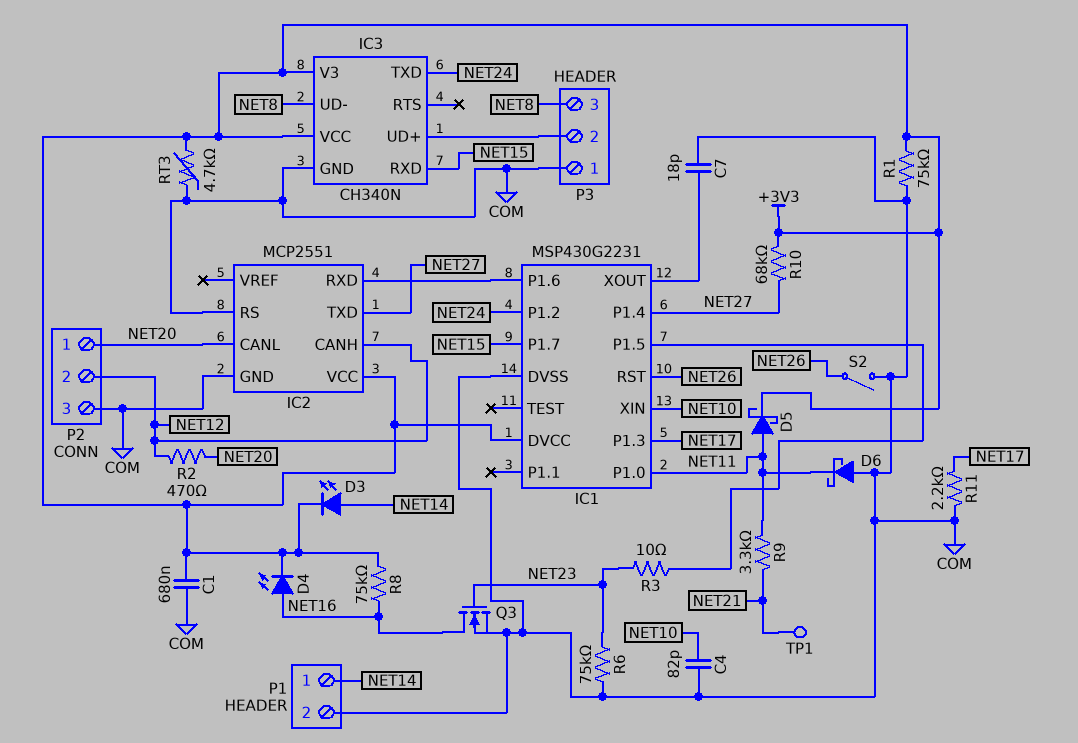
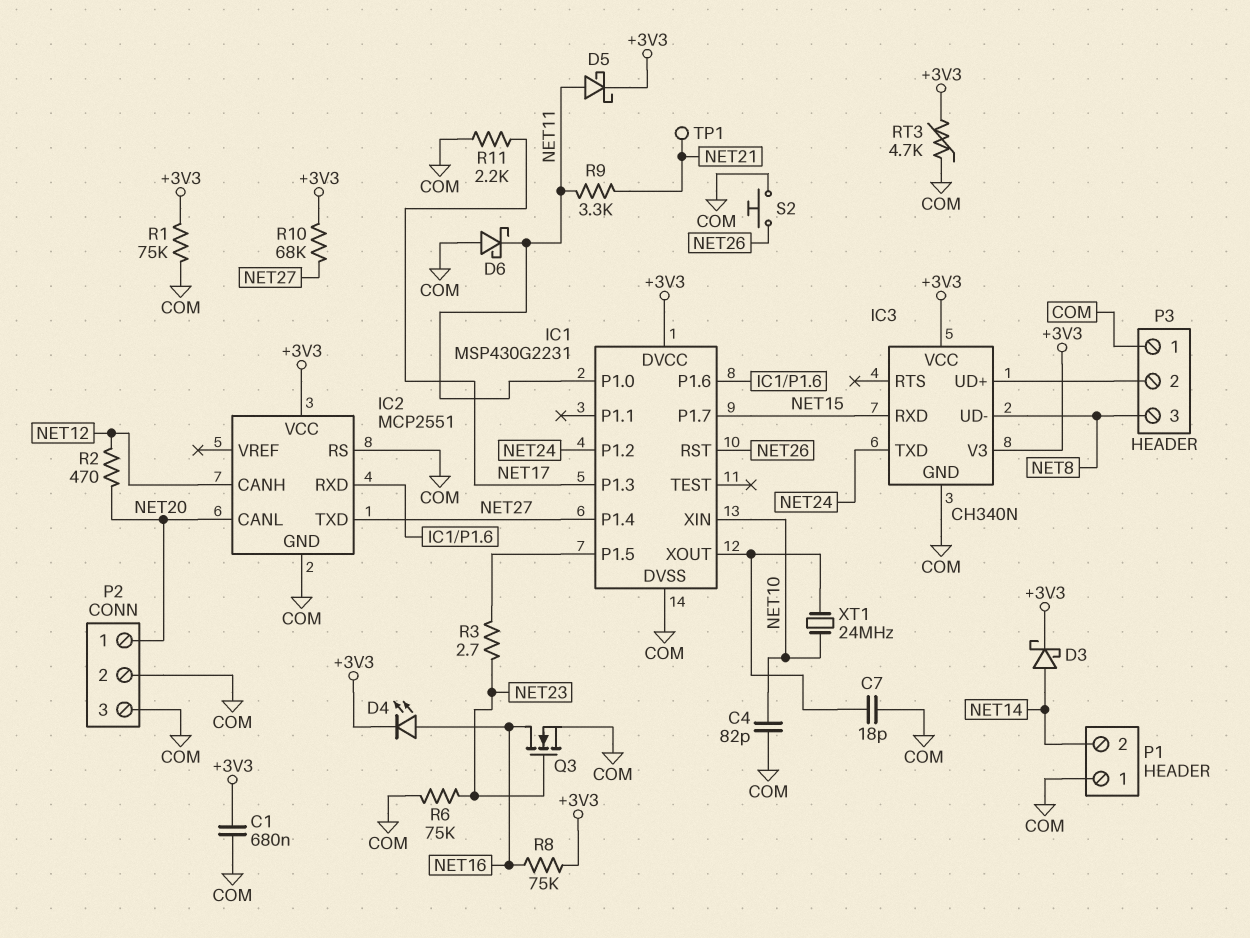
D3: LED (A NET14, K +3V3) -> schottky (A NET14, K +3V3)
P1 pin 1: NET14 -> COM
P1 pin 2: COM -> NET14
P2 pin 2: NET12 -> COM
R3: 10 (IC1/P1.5, NET23) -> 2.7 (IC1/P1.5, NET23)
S2: switch (COM, NET26) -> button (COM, NET26)
XT1: none -> 24MHz (IC1/XOUT, NET10)

